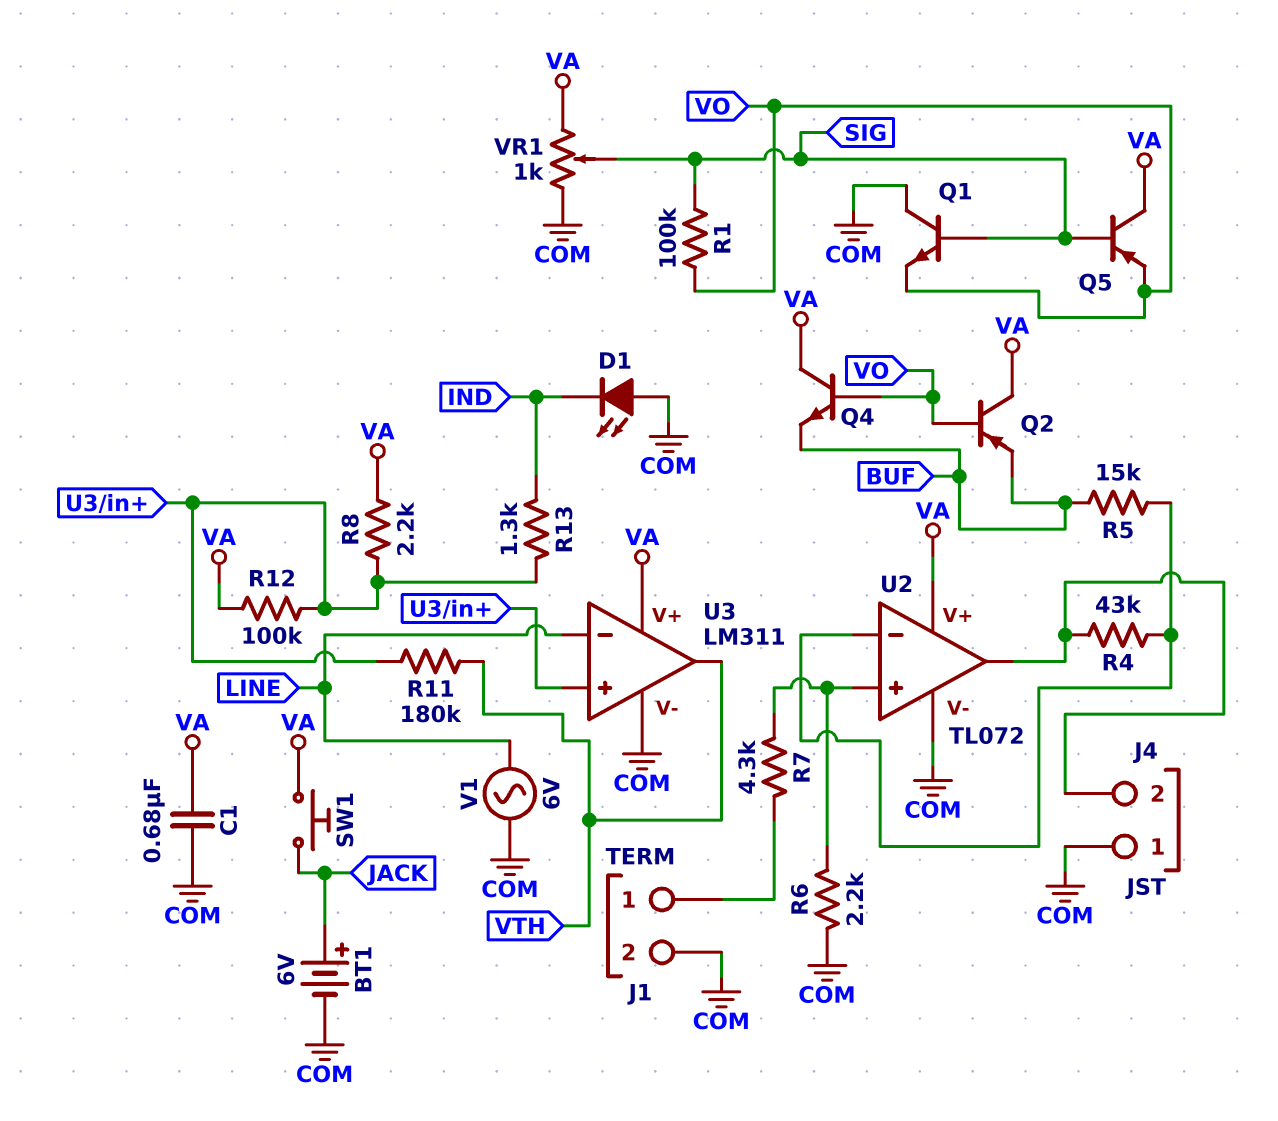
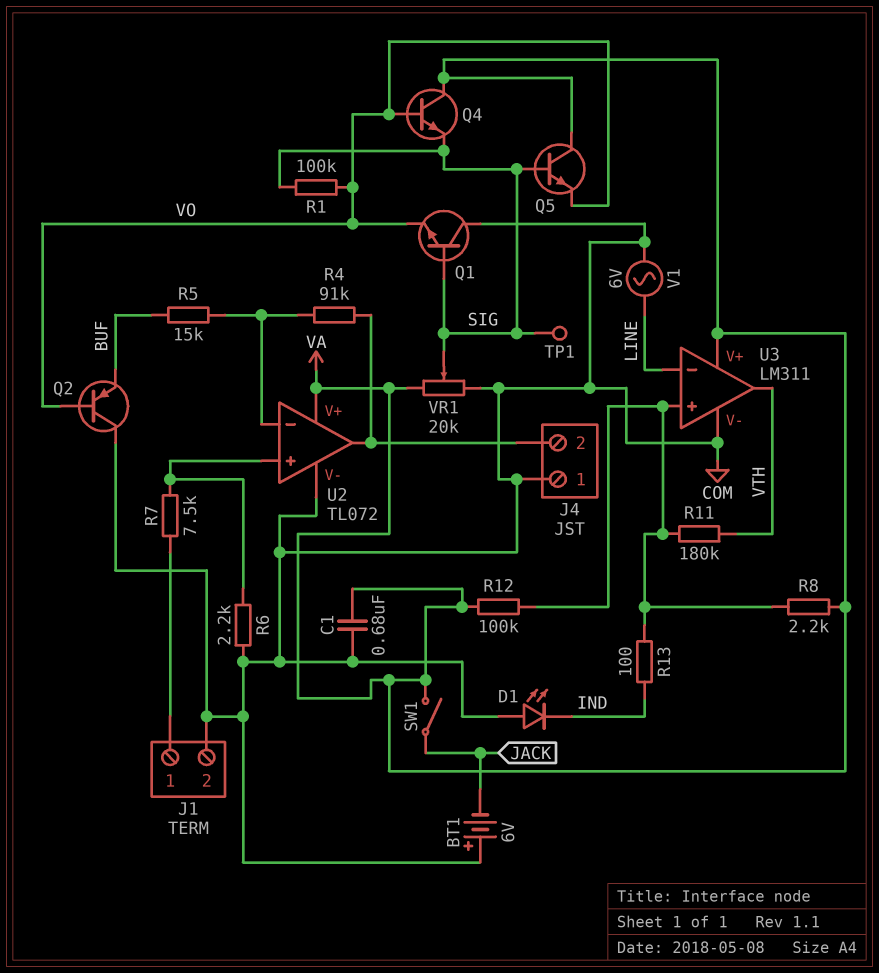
BT1: 6V (plus JACK, minus COM) -> 6V (plus COM, minus JACK)
Q2: PNP (B VO, C VA, E BUF) -> PNP (B VO, C COM, E BUF)
Q4: NPN (B VO, C VA, E BUF) -> NPN (B VO, C VA, E SIG)
Q5: PNP (B SIG, C VA, E VO) -> NPN (B SIG, C VA, E VO)
R4: 43k (J4/2, U2/in-) -> 91k (J4/2, U2/in-)
R7: 4.3k (J1/1, U2/in+) -> 7.5k (J1/1, U2/in+)
R13: 1.3k (IND, U3/in+) -> 100 (IND, U3/in+)
SW1: button (JACK, VA) -> switch (JACK, VA)
TP1: none -> test point (SIG)
VR1: 1k (COM, VA, wiper SIG) -> 20k (COM, VA, wiper SIG)

